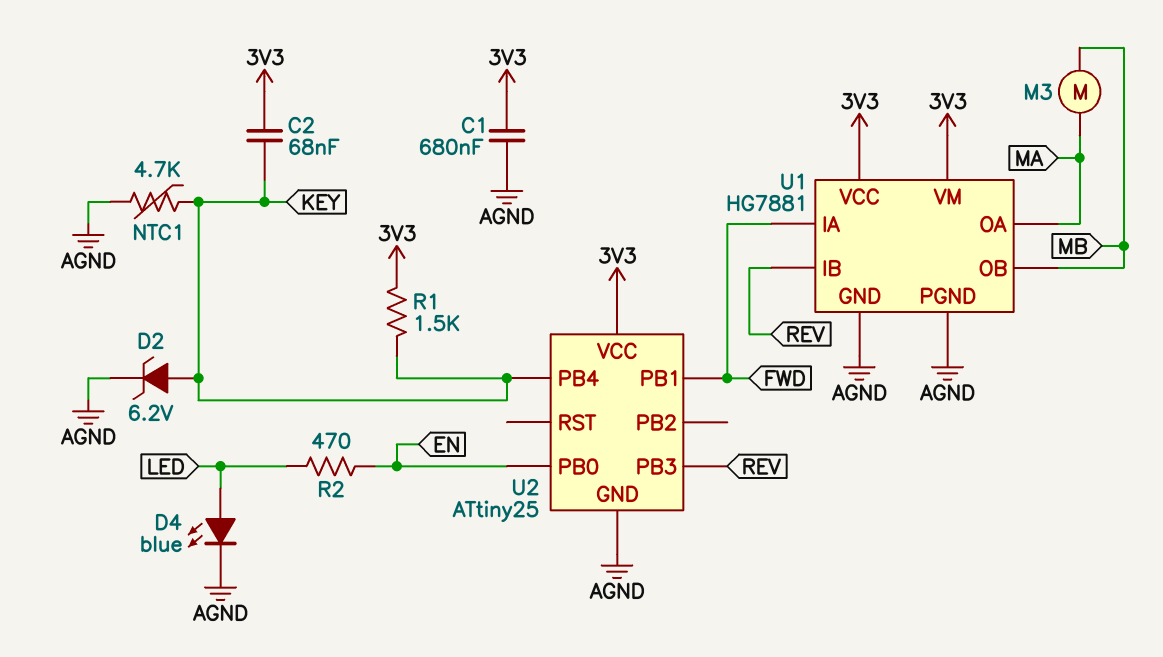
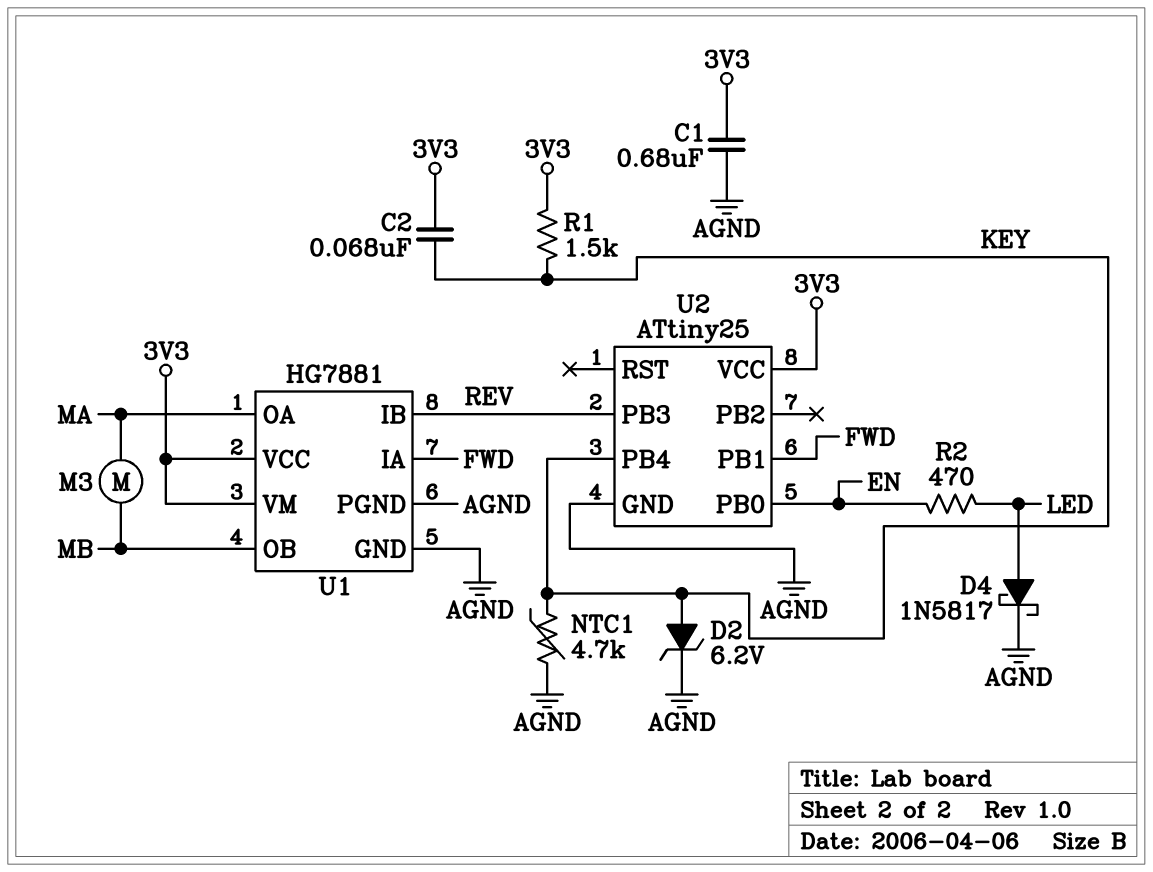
D4: LED blue (A LED, K AGND) -> schottky 1N5817 (A LED, K AGND)

